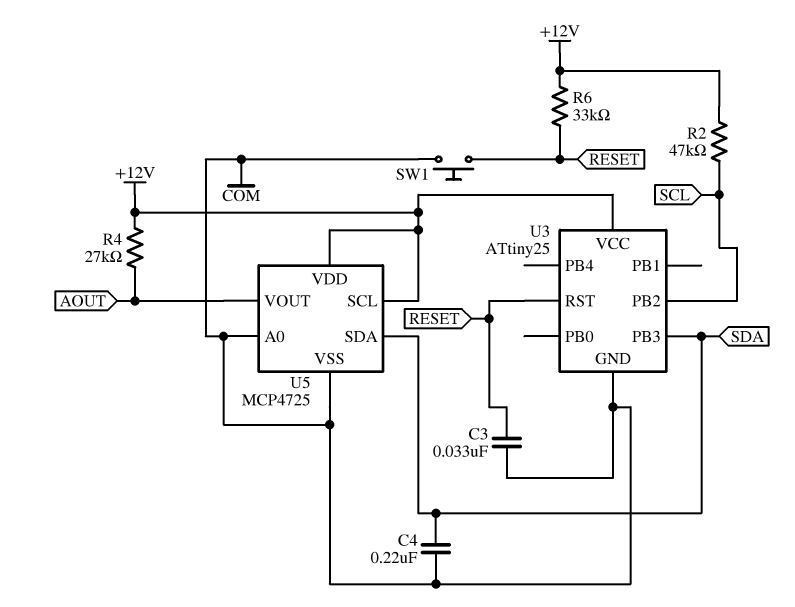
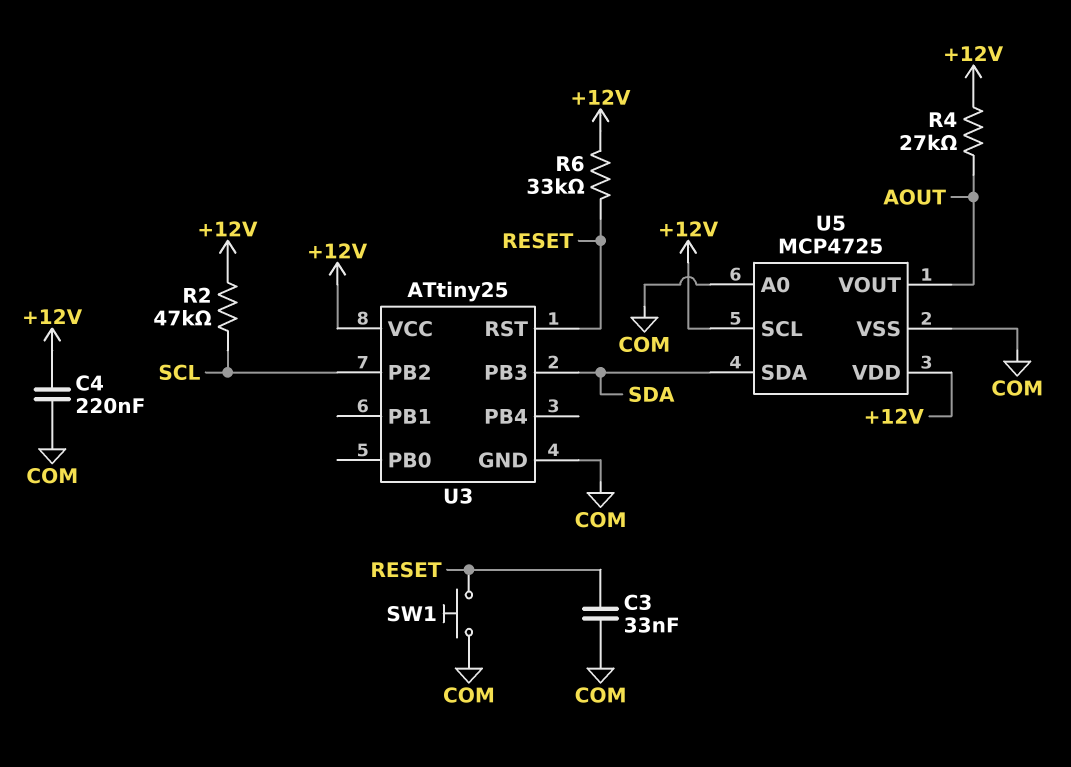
C4: 220nF (COM, SDA) -> 220nF (+12V, COM)

